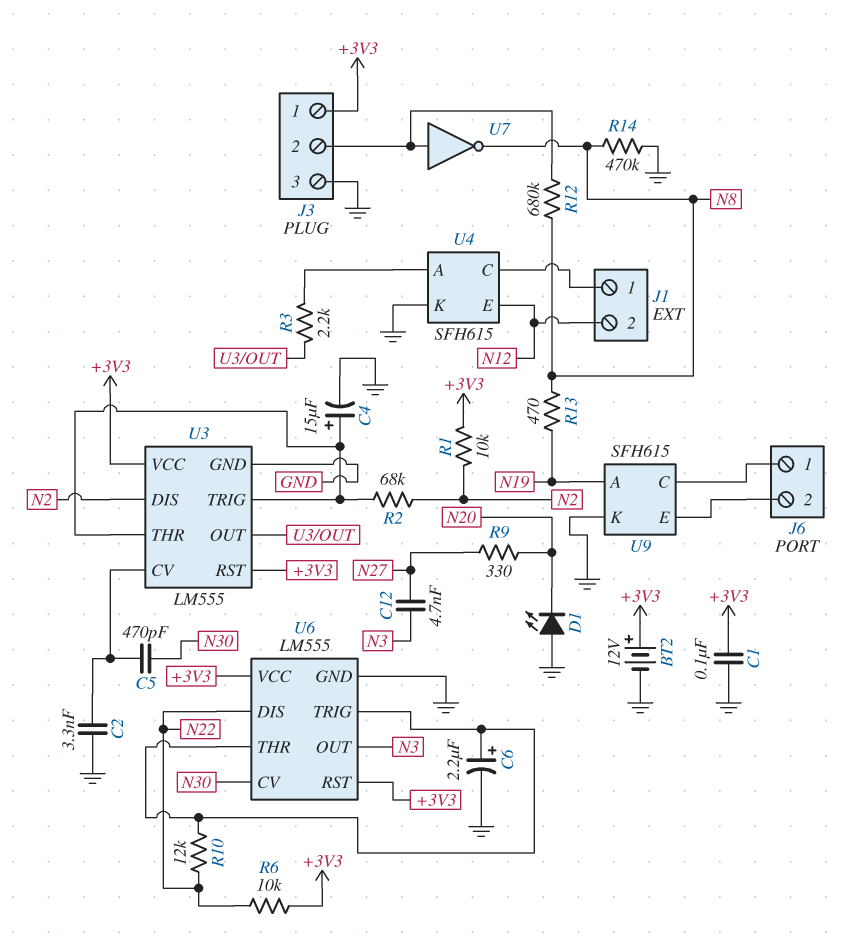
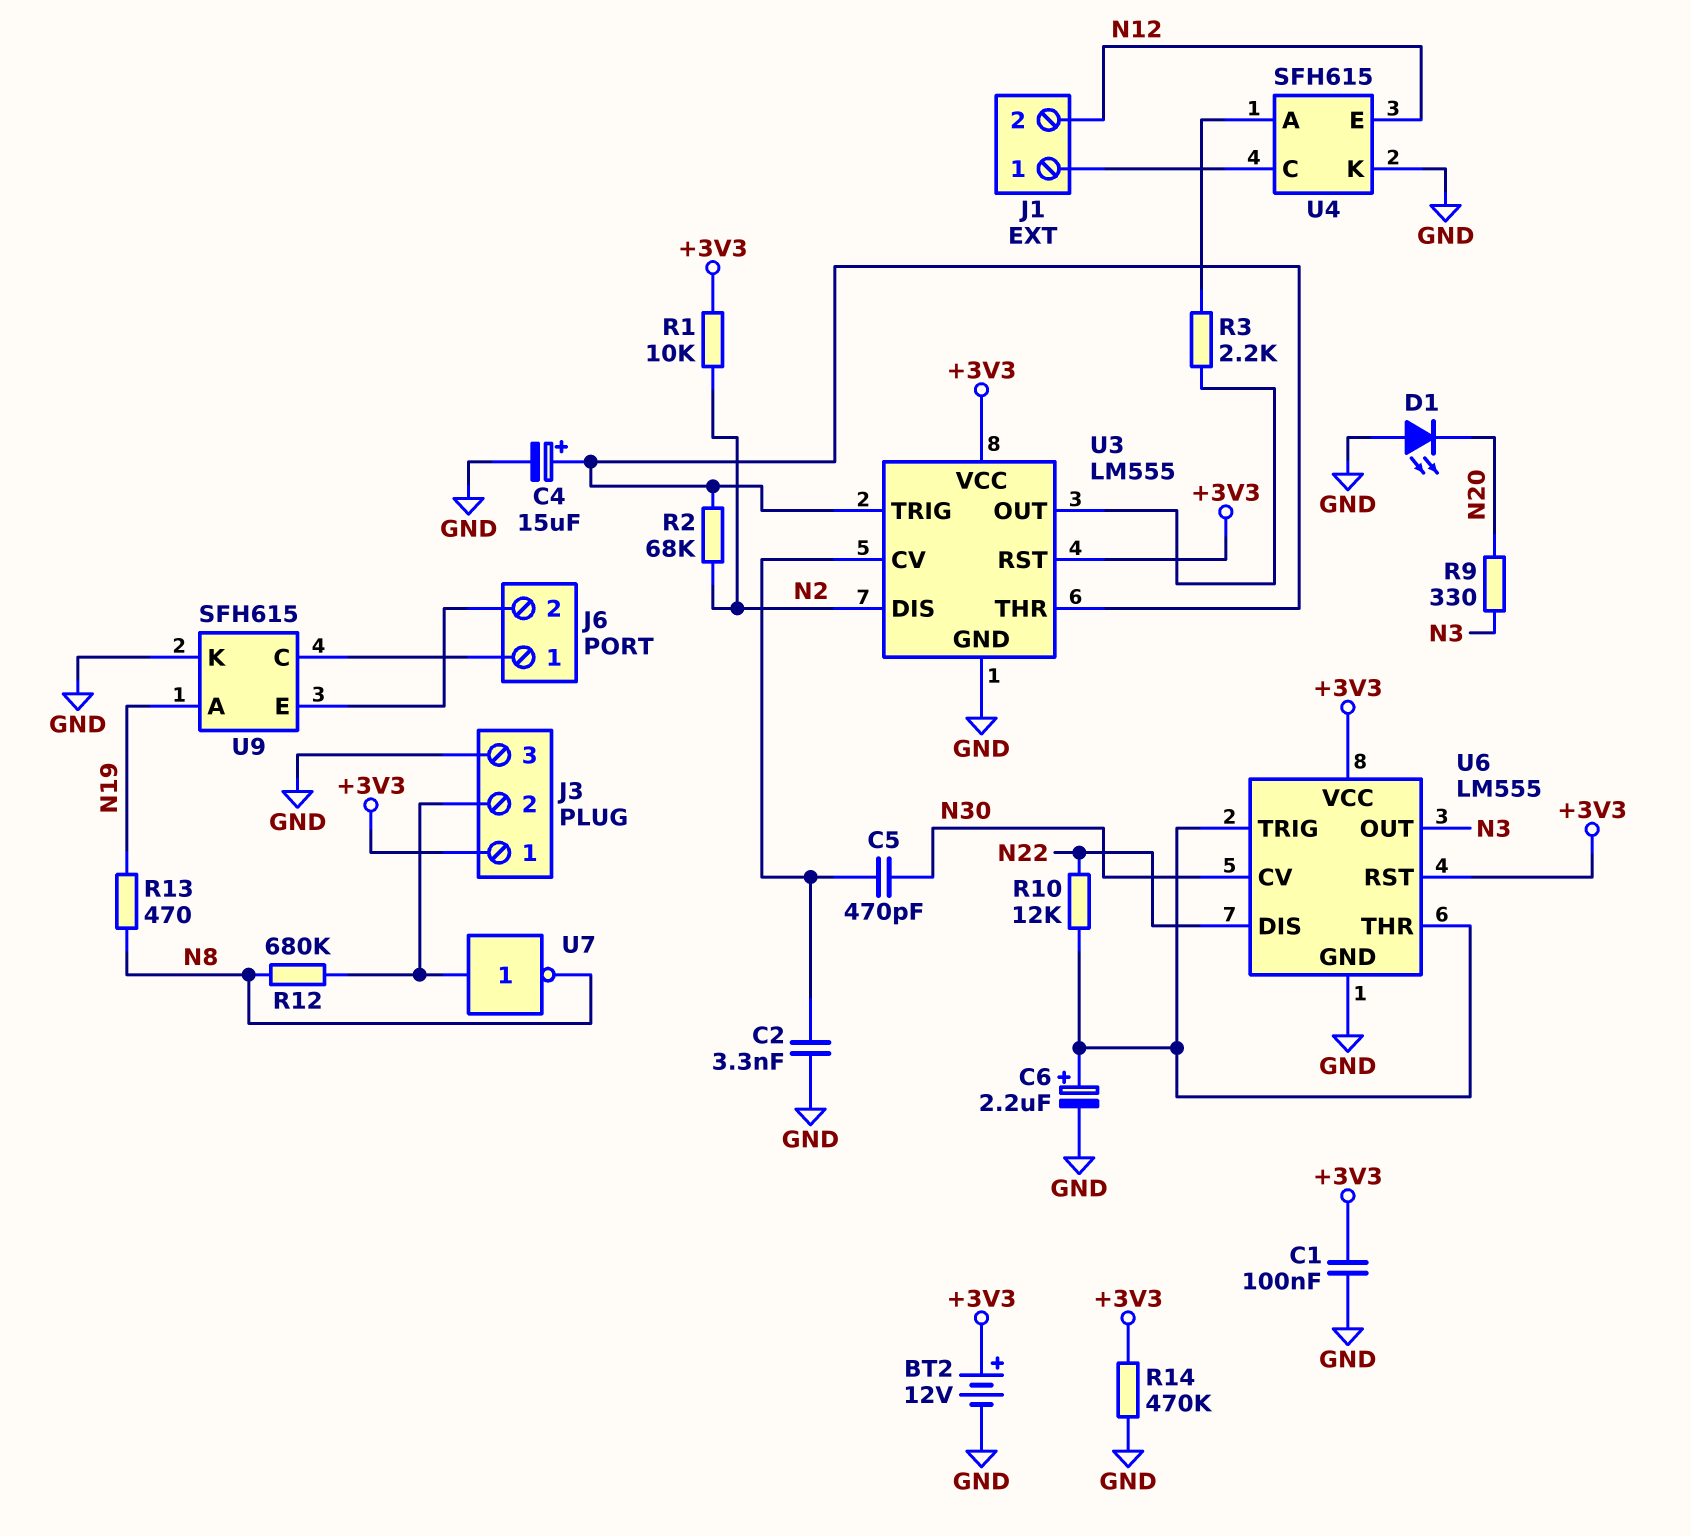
C12: 4.7nF (N3, N27) -> none
R6: 10k (+3V3, N22) -> none
R9: 330 (N20, N27) -> 330 (N3, N20)
R14: 470k (GND, N8) -> 470k (+3V3, GND)

